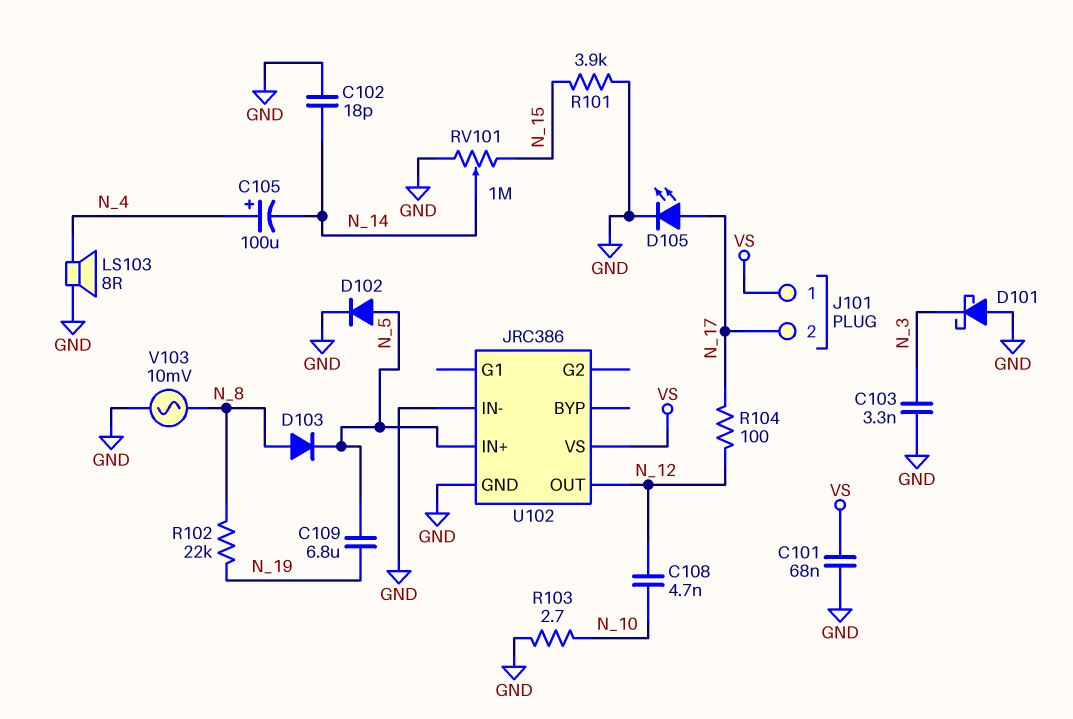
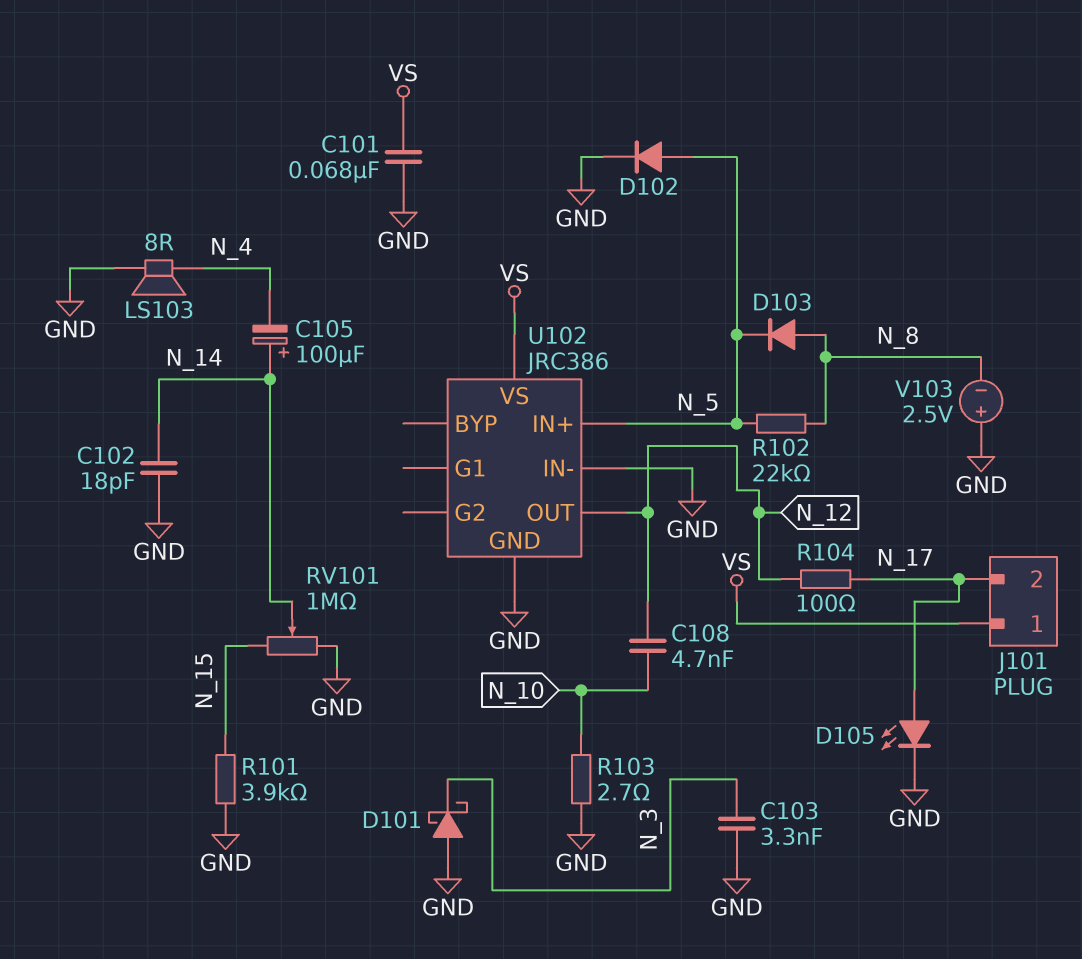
C105: 100uF (plus N_4, minus N_14) -> 100uF (plus N_14, minus N_4)
C109: 6.8uF (N_5, N_19) -> none
R102: 22k (N_8, N_19) -> 22k (N_5, N_8)
V103: AC 10mV (GND, N_8) -> 2.5V (plus GND, minus N_8)

